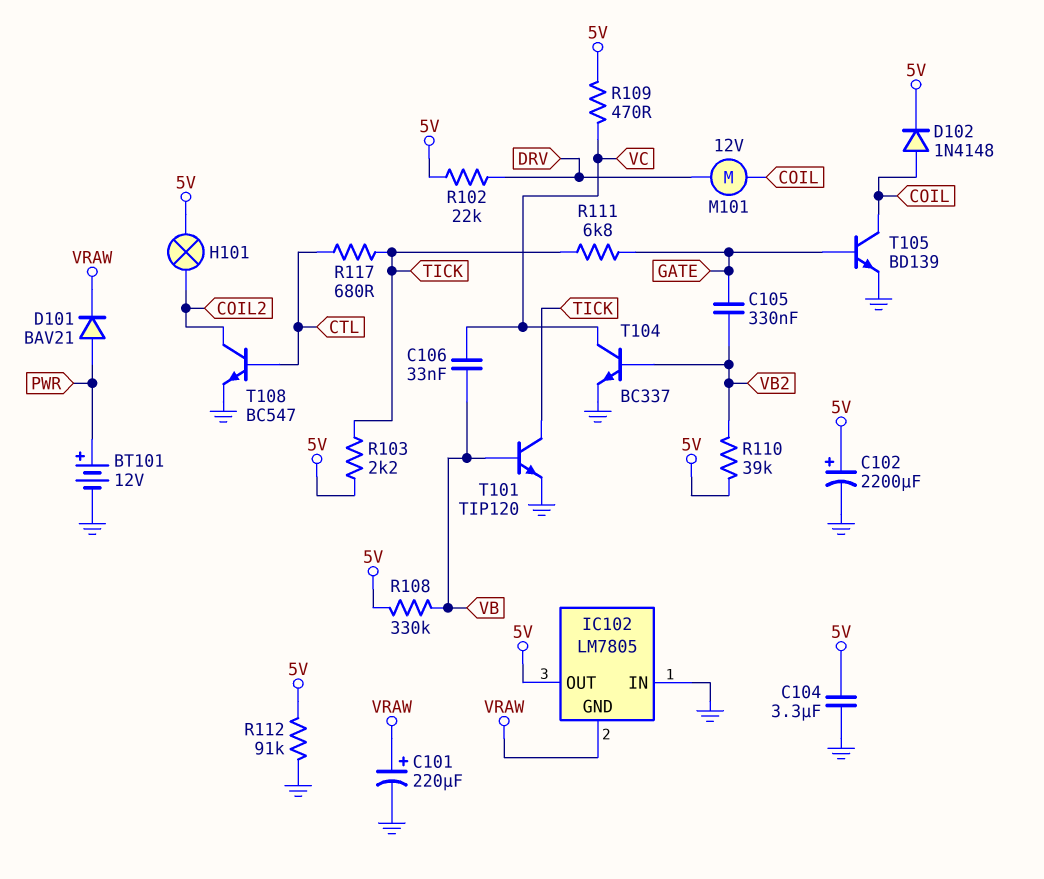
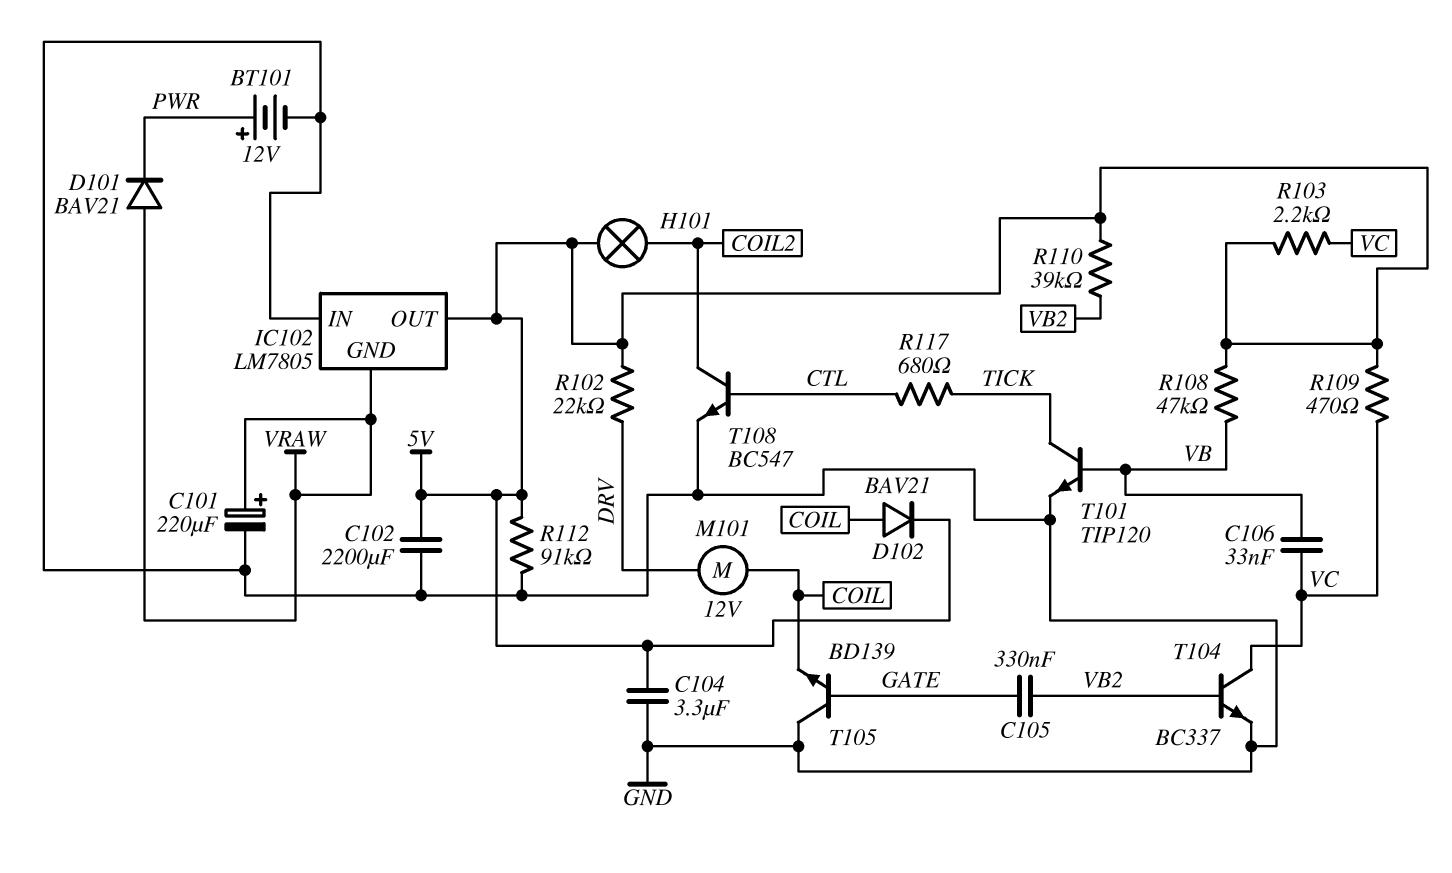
C102: 2200uF (plus 5V, minus GND) -> 2200uF (5V, GND)
D101: diode BAV21 (A PWR, K VRAW) -> diode BAV21 (A VRAW, K PWR)
D102: diode 1N4148 (A COIL, K 5V) -> diode BAV21 (A COIL, K 5V)
R103: 2.2k (5V, TICK) -> 2.2k (5V, VC)
R108: 330k (5V, VB) -> 47k (5V, VB)
R111: 6.8k (GATE, TICK) -> none
T105: NPN BD139 (B GATE, C COIL, E GND) -> NPN BD139 (B GATE, C GND, E COIL)

